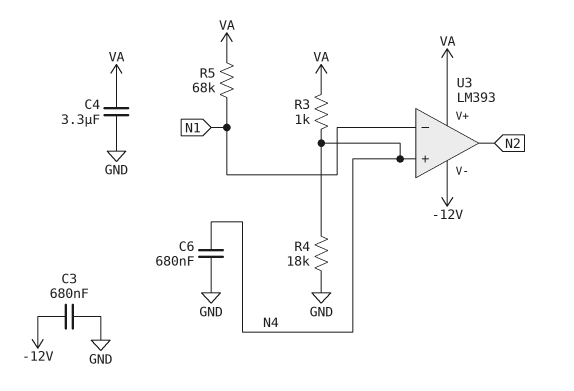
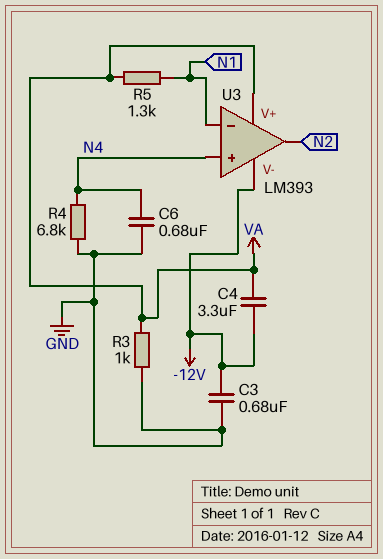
C4: 3.3uF (GND, VA) -> 3.3uF (-12V, VA)
R3: 1k (N4, VA) -> 1k (GND, VA)
R4: 18k (GND, N4) -> 6.8k (GND, N4)
R5: 68k (N1, VA) -> 1.3k (N1, VA)

